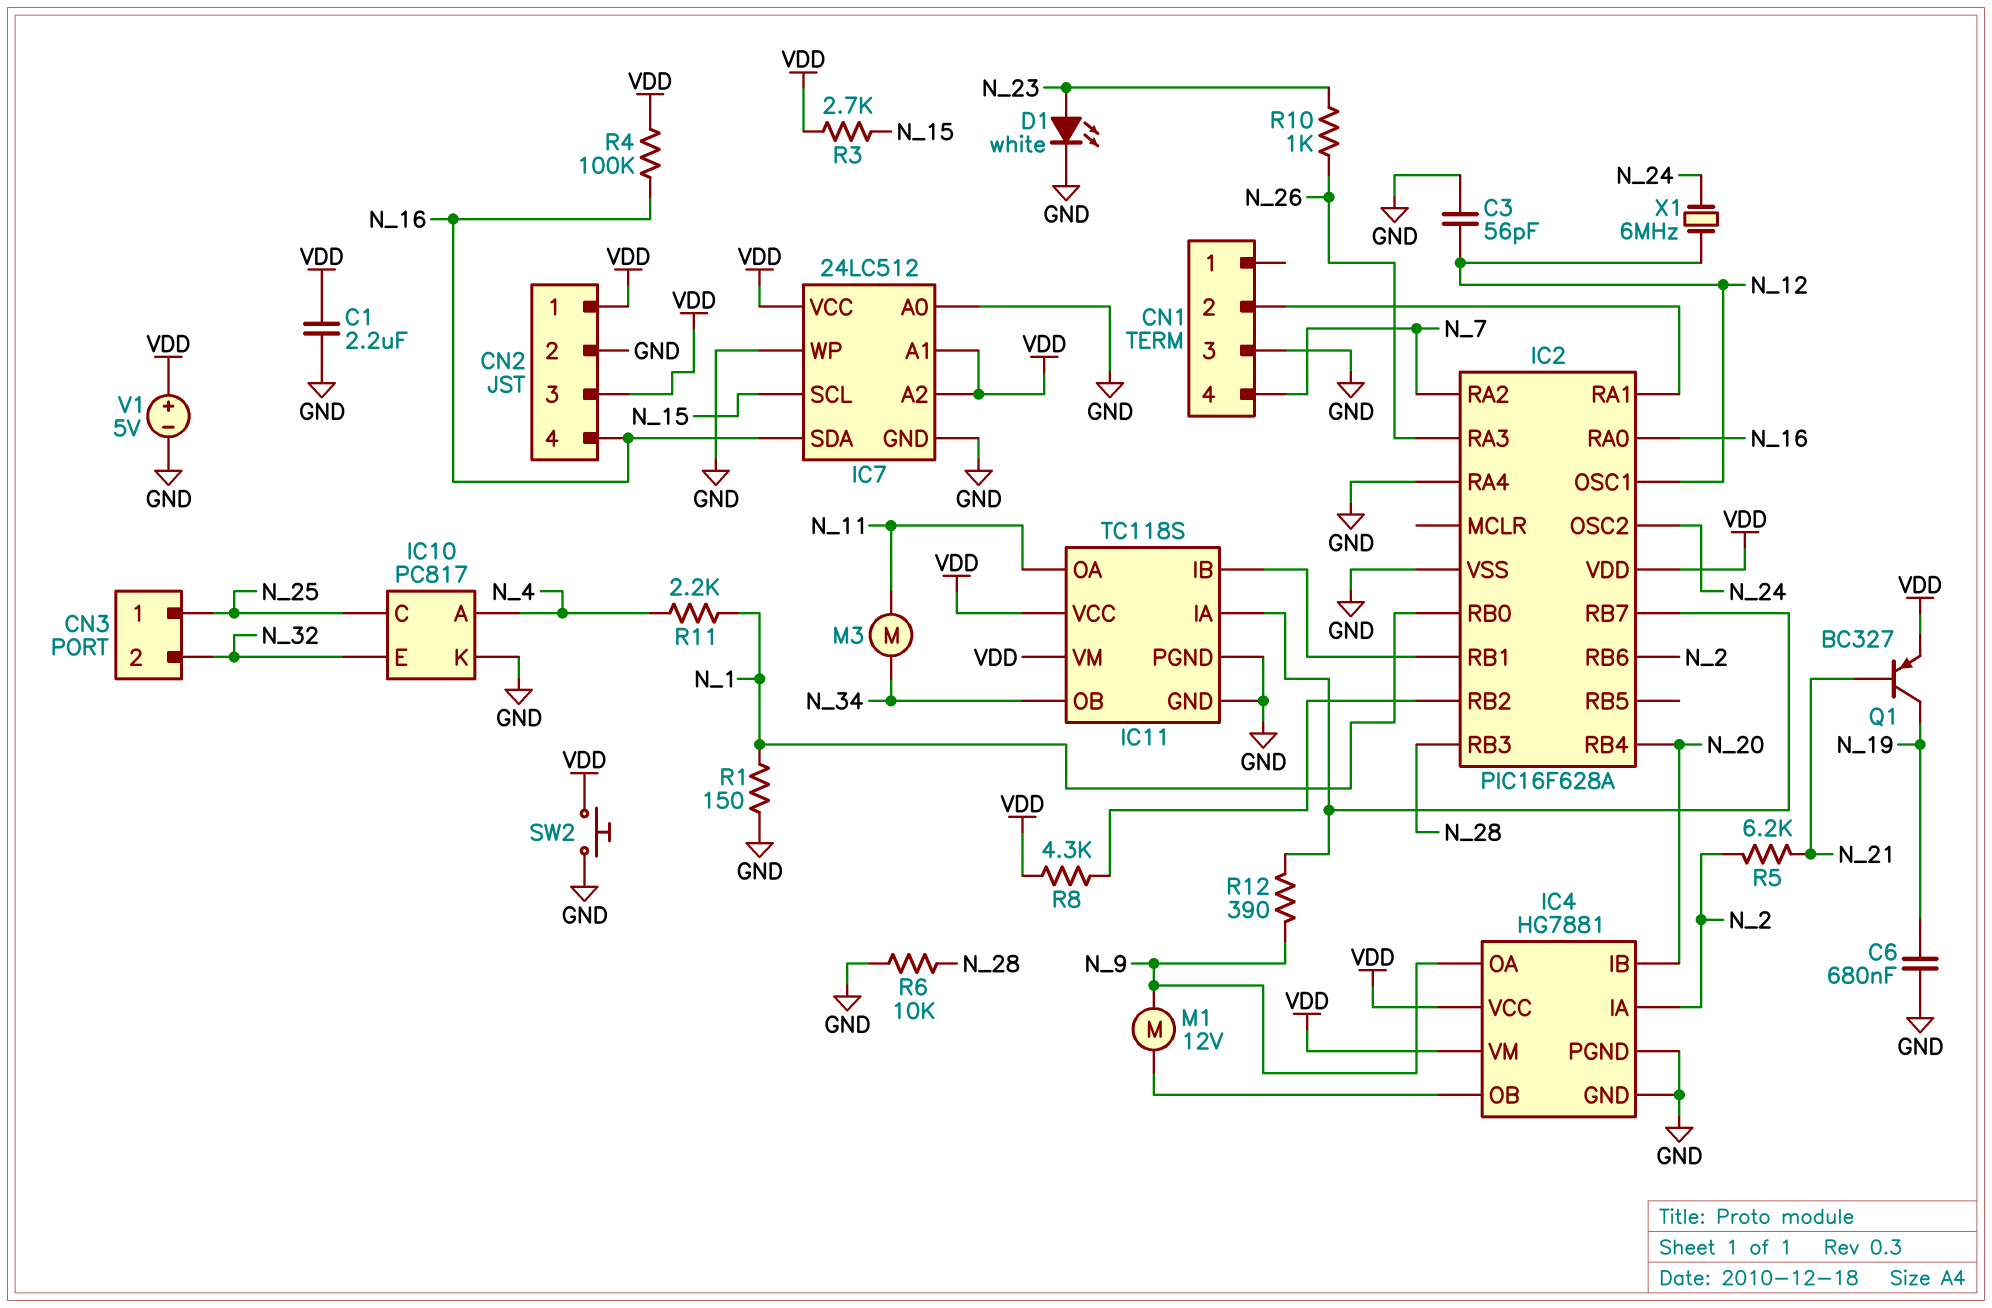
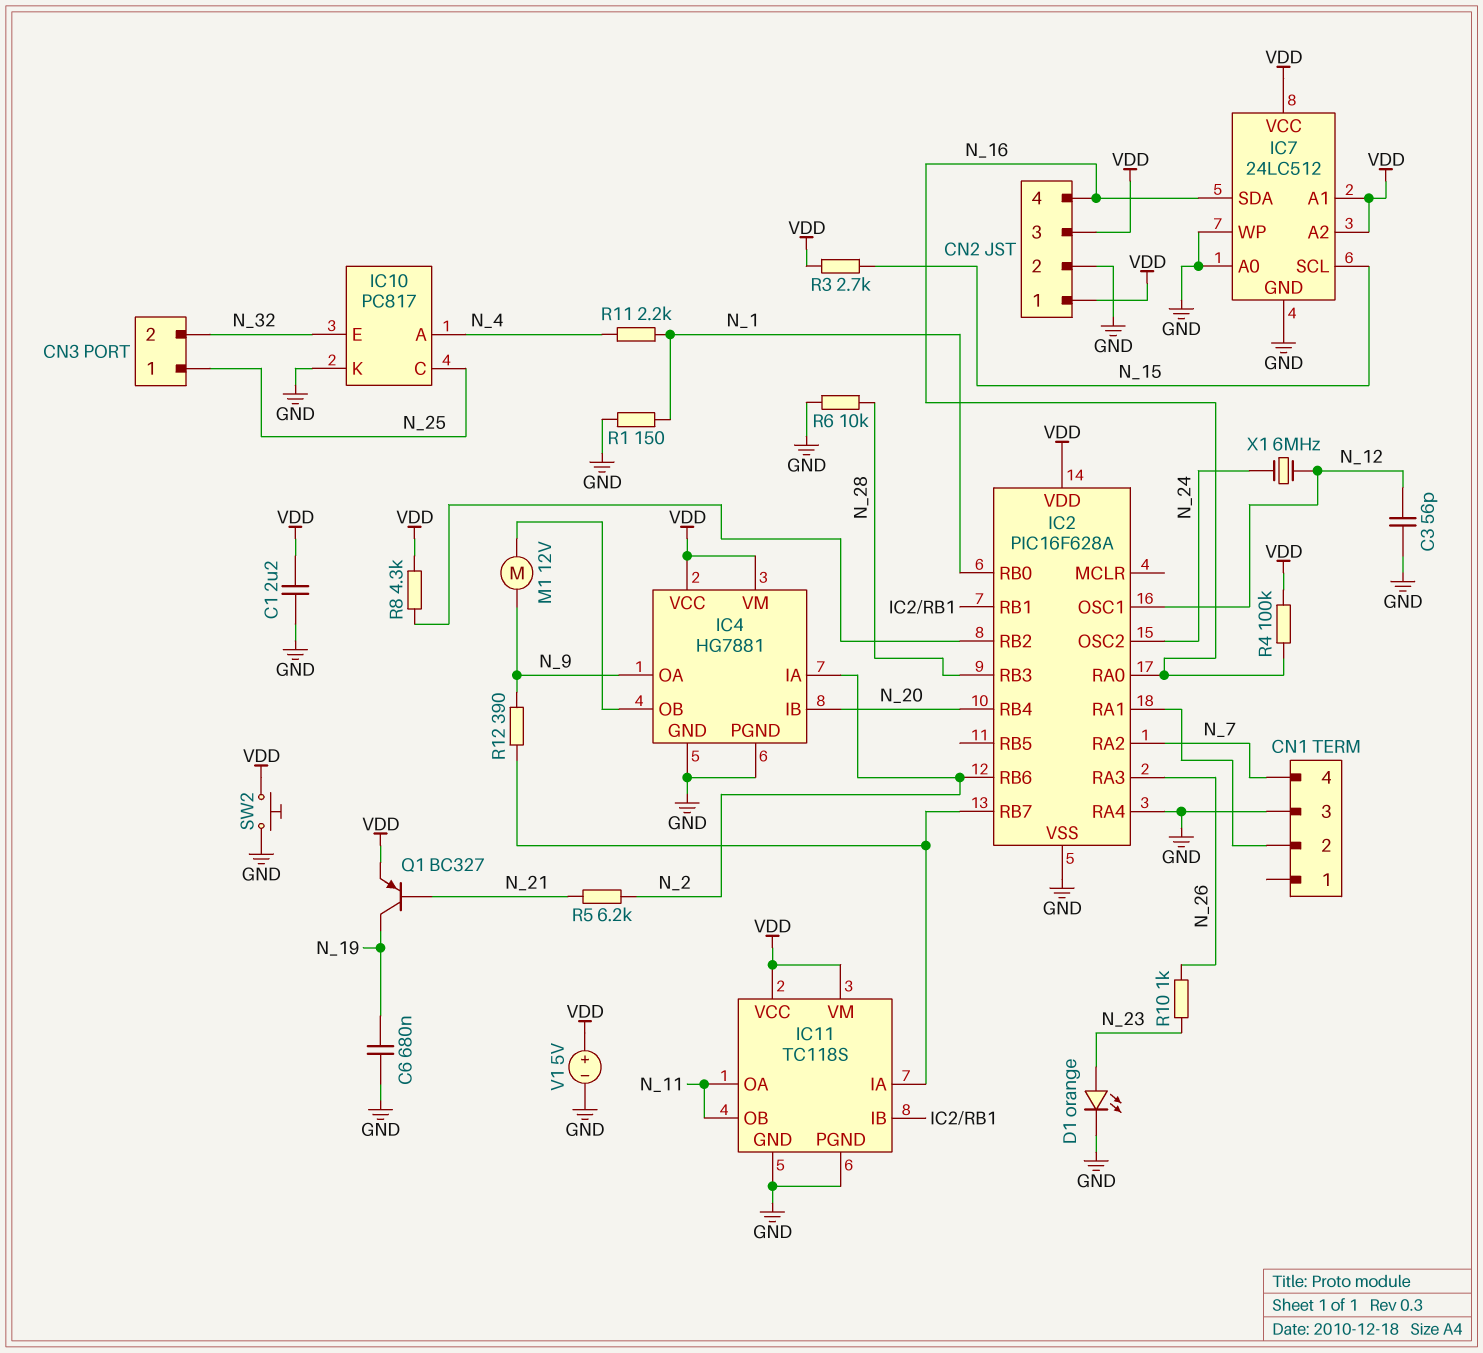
D1: LED white (A N_23, K GND) -> LED orange (A N_23, K GND)
IC11 pin OB: N_34 -> N_11
M3: motor (N_11, N_34) -> none

